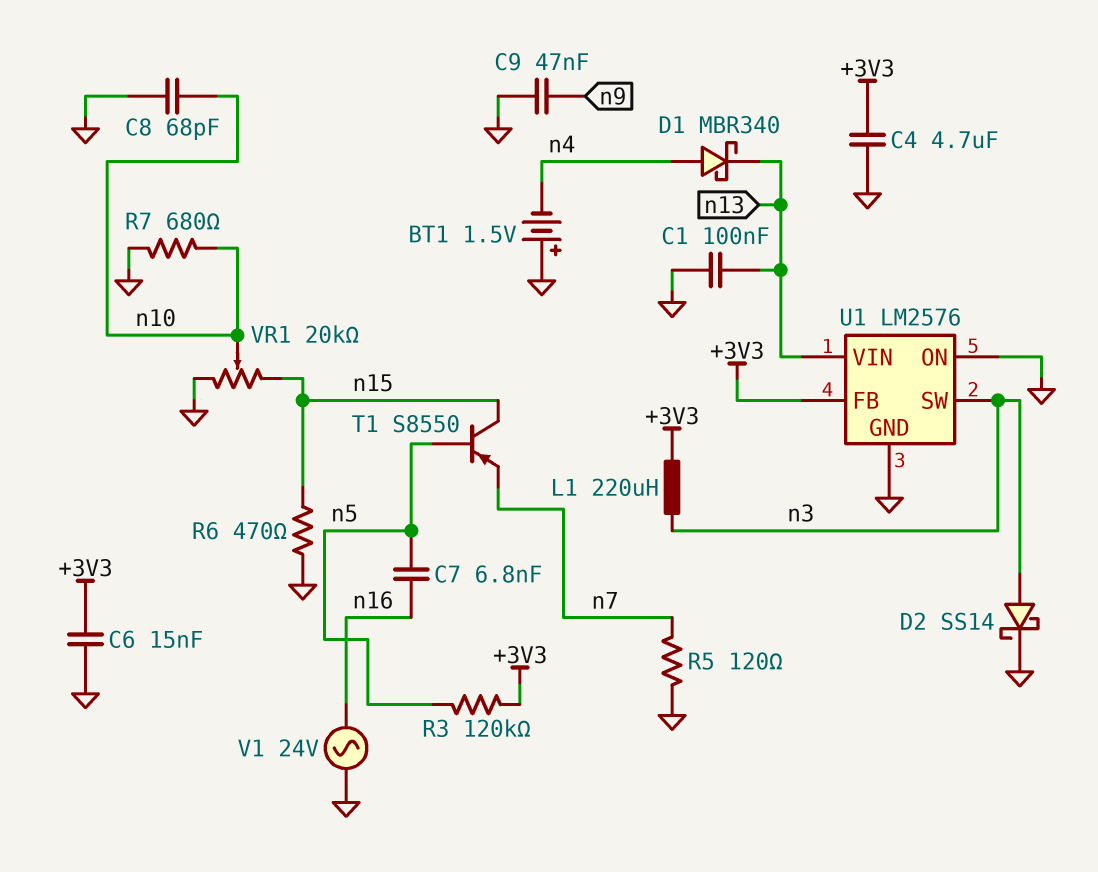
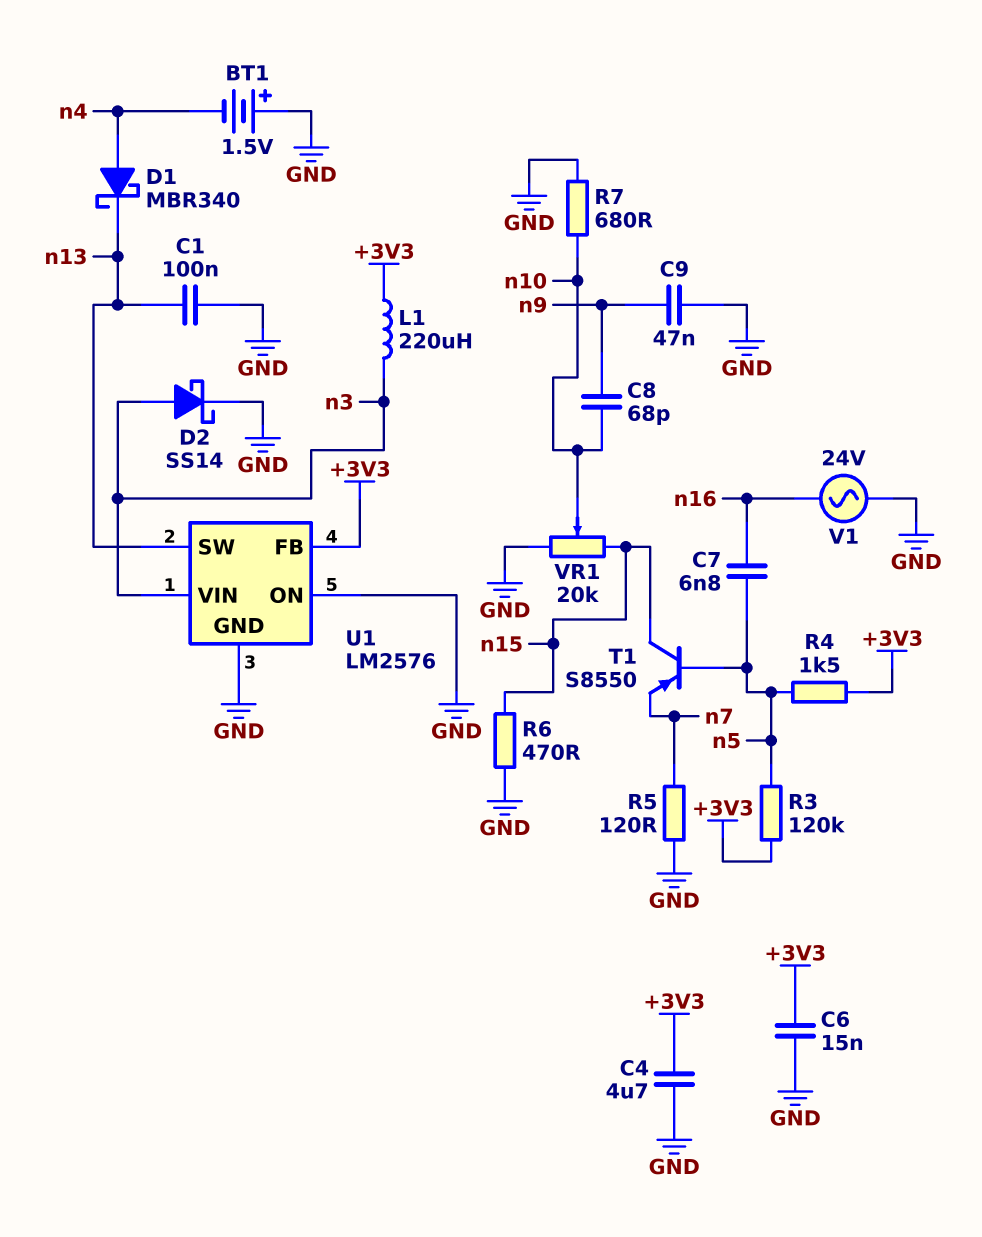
C8: 68pF (GND, n10) -> 68pF (n9, n10)
R4: none -> 1.5k (+3V3, n5)
U1 pin SW: n3 -> n13
U1 pin VIN: n13 -> n3

